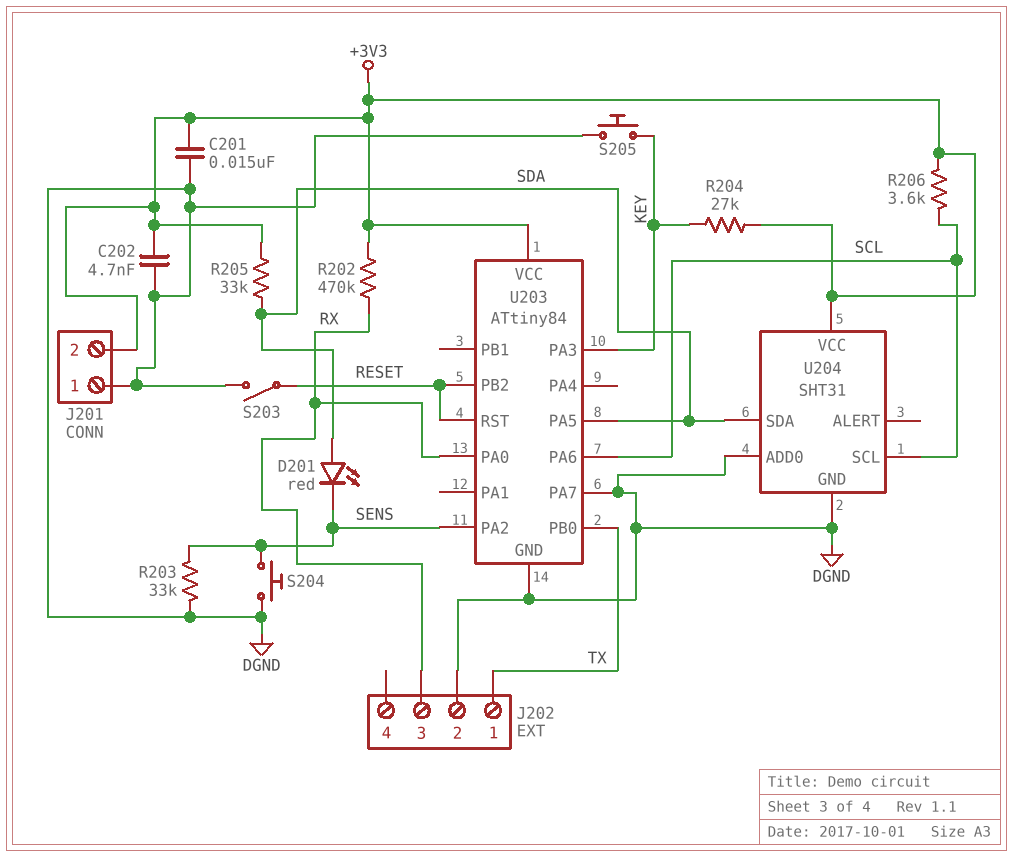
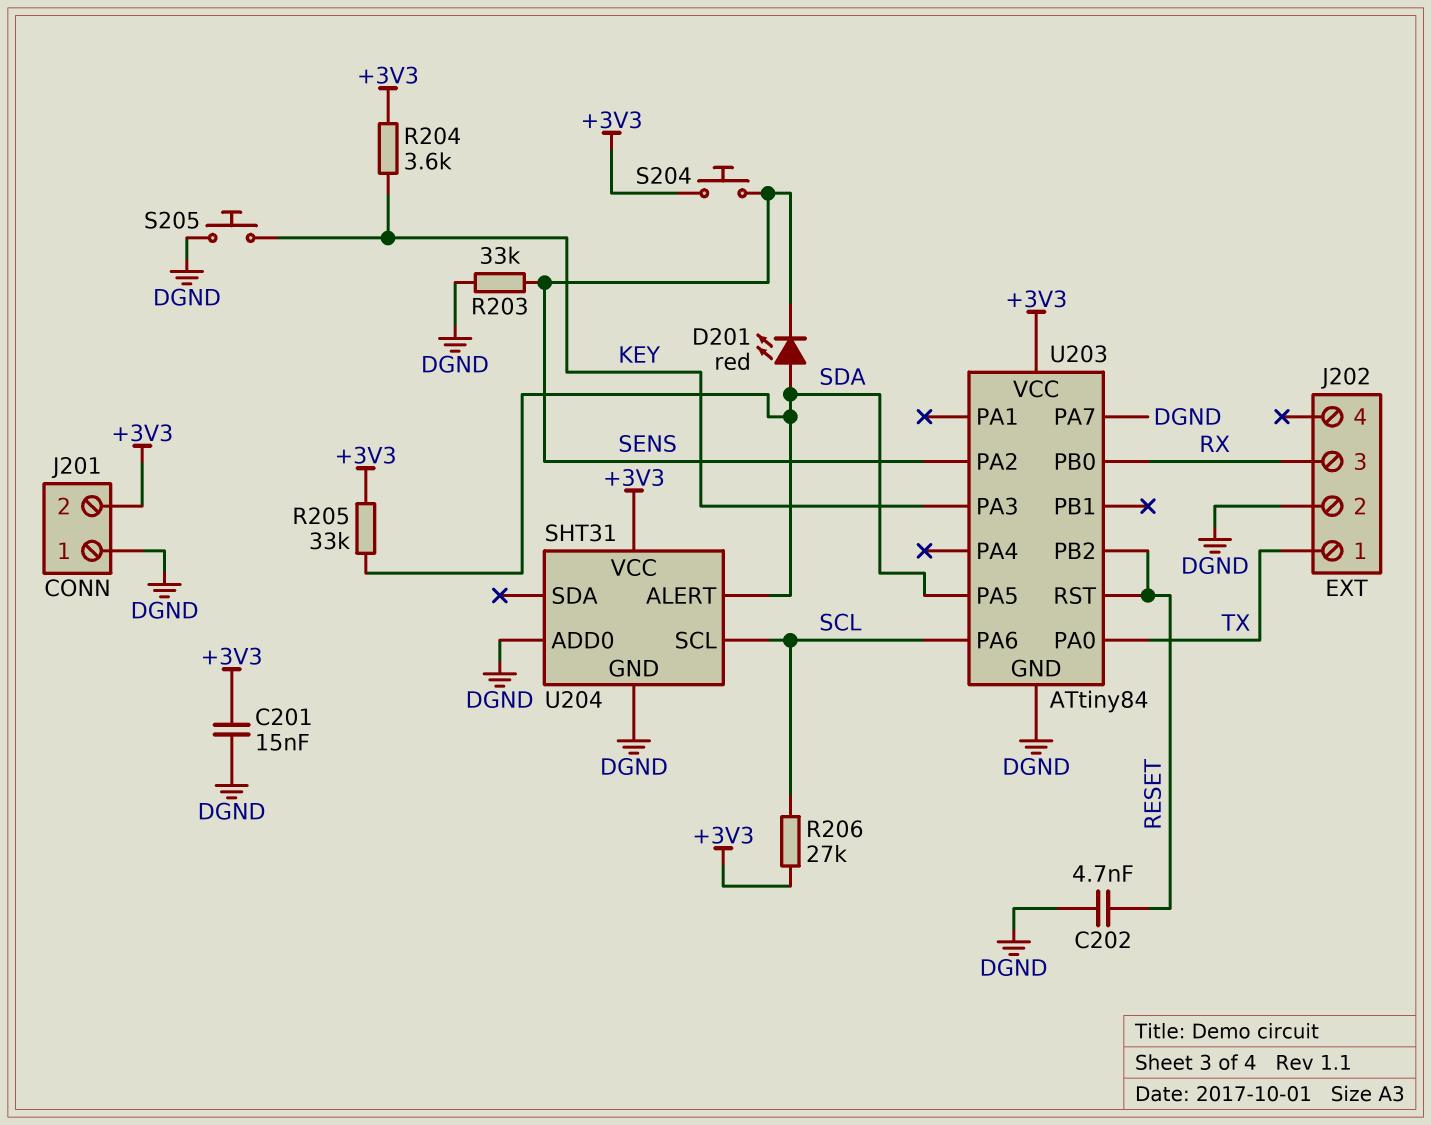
C202: 4.7nF (+3V3, DGND) -> 4.7nF (DGND, RESET)
R202: 470k (+3V3, RX) -> none
R204: 27k (+3V3, KEY) -> 3.6k (+3V3, KEY)
R206: 3.6k (+3V3, SCL) -> 27k (+3V3, SCL)
S203: switch (DGND, RESET) -> none
S204: button (DGND, SENS) -> button (+3V3, SENS)
U203 pin PA0: RX -> TX
U203 pin PB0: TX -> RX
U204 pin ALERT: none -> SDA
U204 pin SDA: SDA -> none

